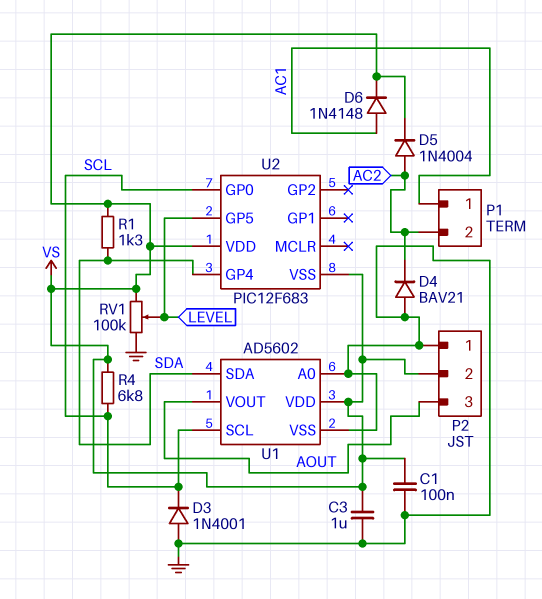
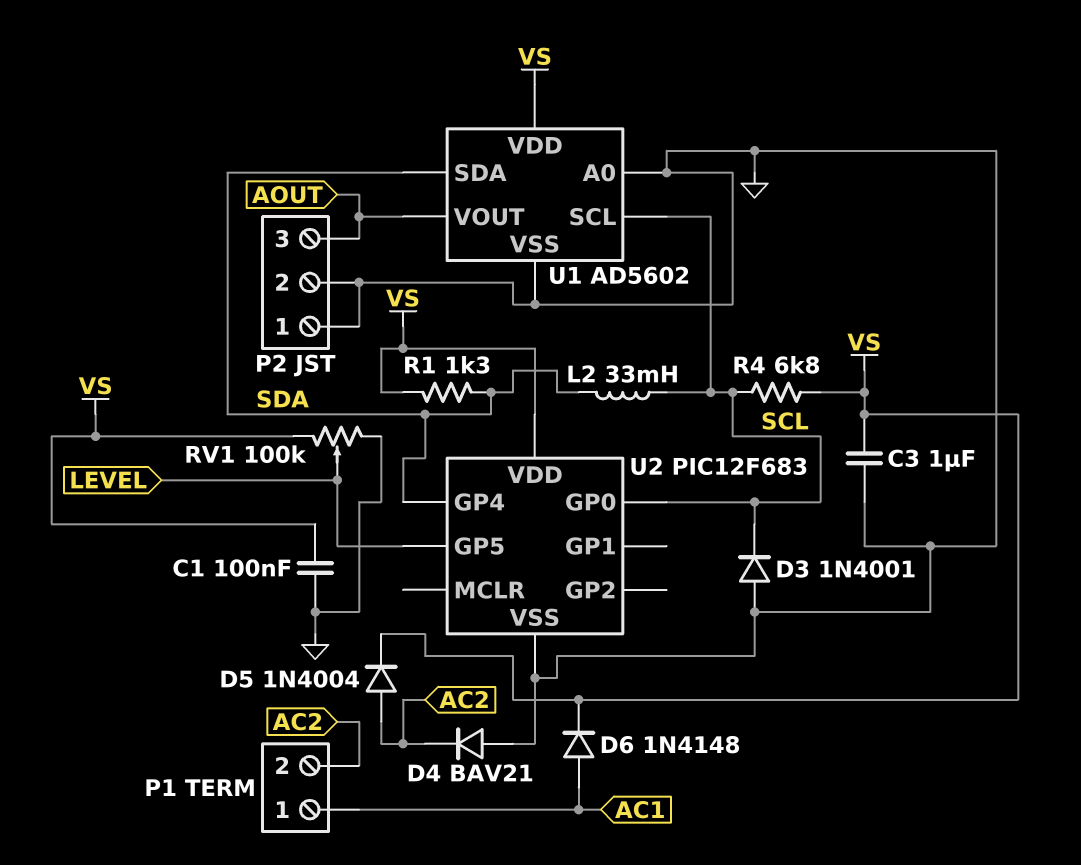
L2: none -> 33mH (SCL, SDA)
P2 pin 2: VS -> GND
U2 pin VSS: VS -> GND

